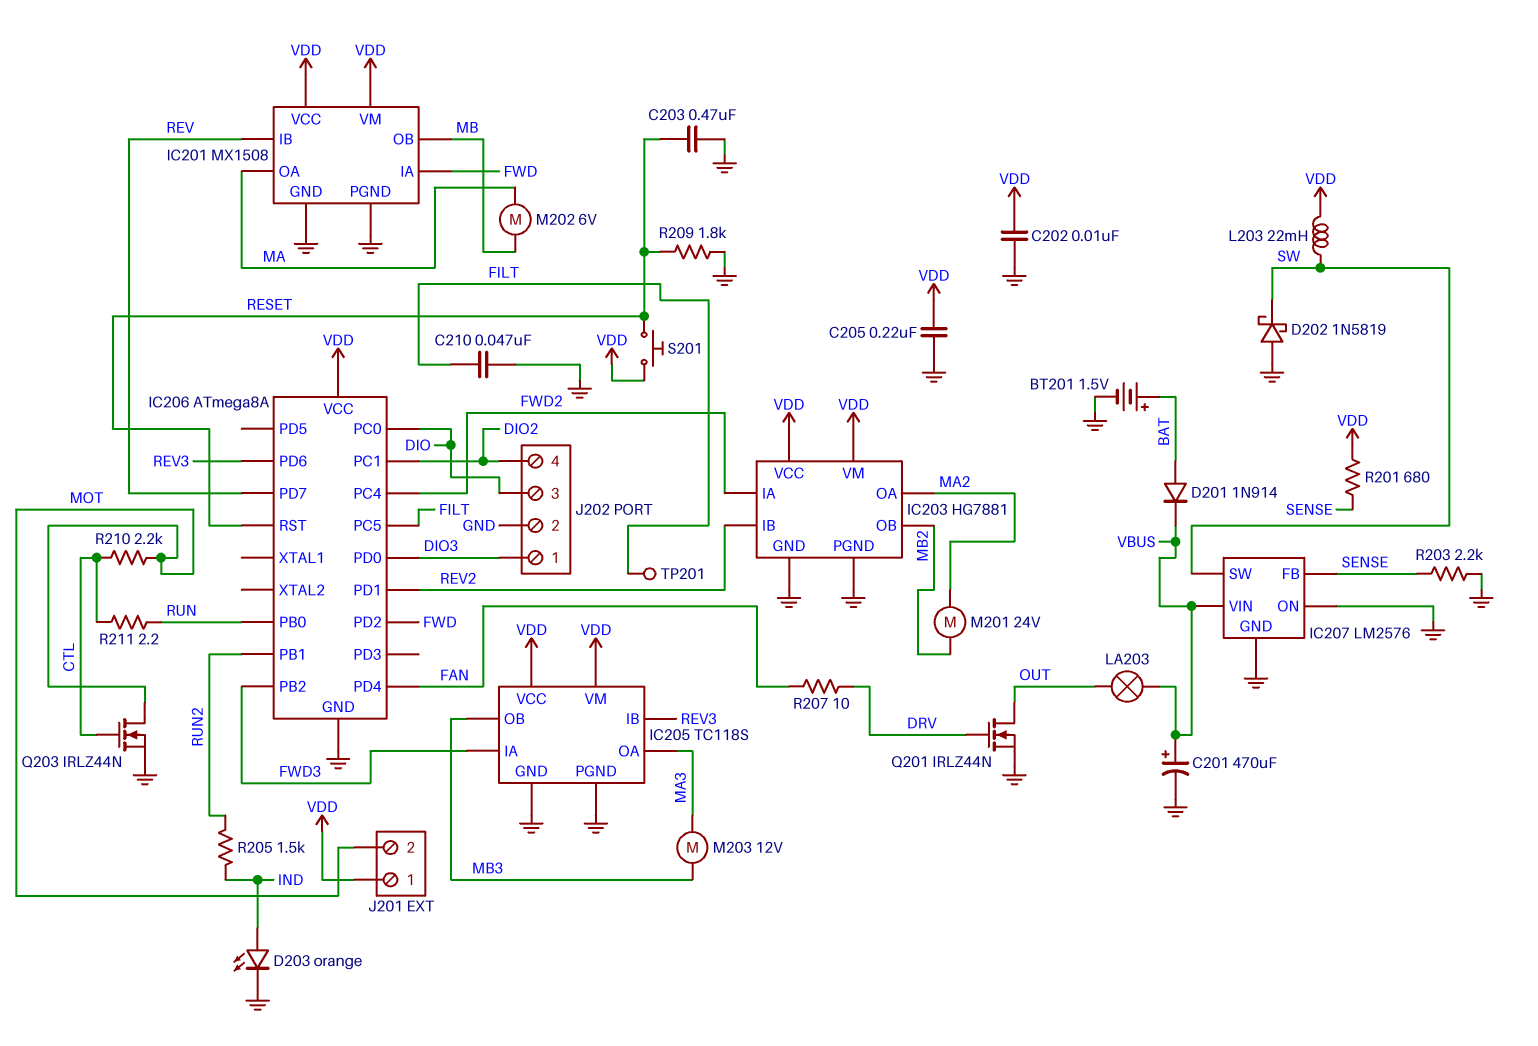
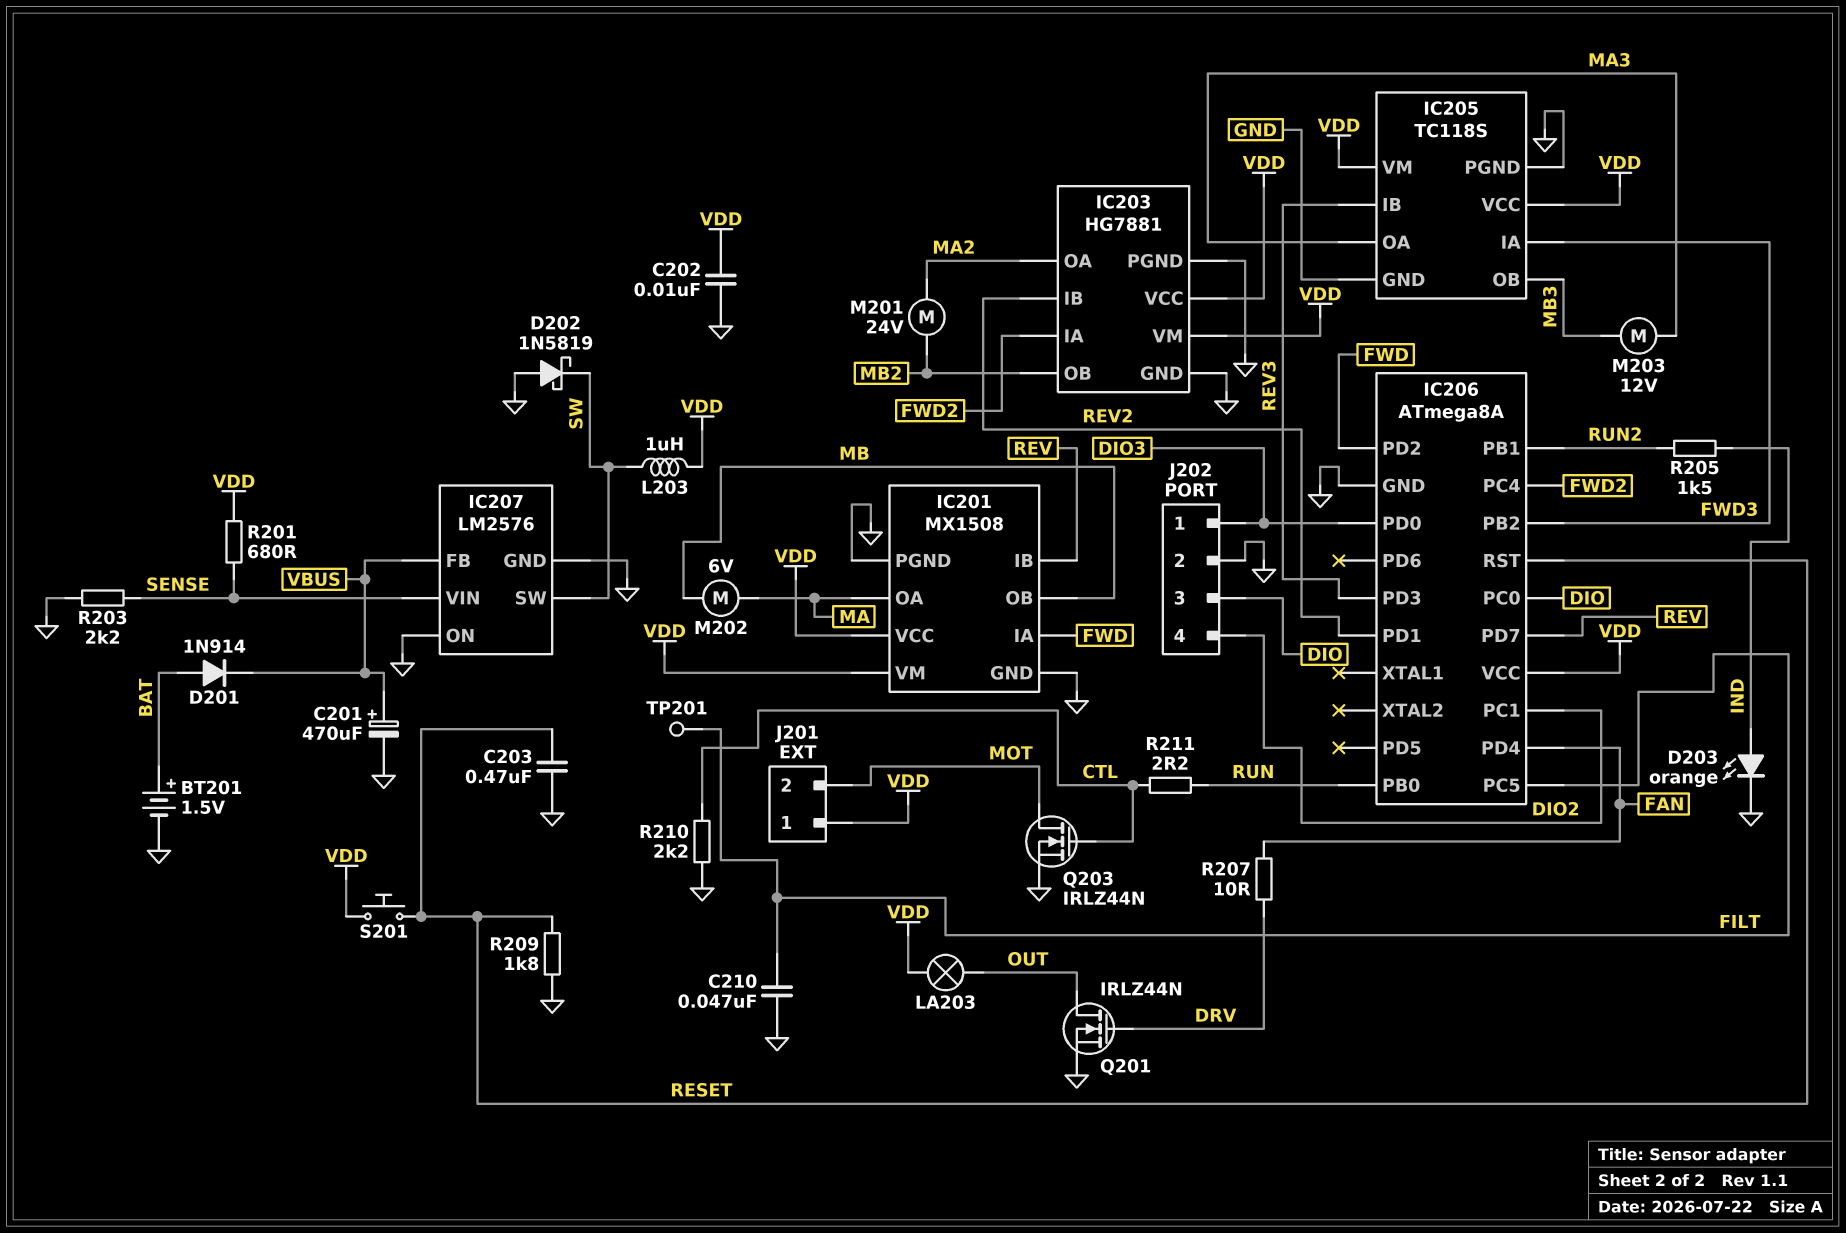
C205: 220nF (GND, VDD) -> none
IC206 pin PD3: none -> REV3
IC206 pin PD6: REV3 -> none
IC207 pin FB: SENSE -> VBUS
IC207 pin VIN: VBUS -> SENSE
L203: 22mH (SW, VDD) -> 1uH (SW, VDD)
LA203: lamp (OUT, VBUS) -> lamp (OUT, VDD)
R210: 2.2k (CTL, MOT) -> 2.2k (CTL, GND)

